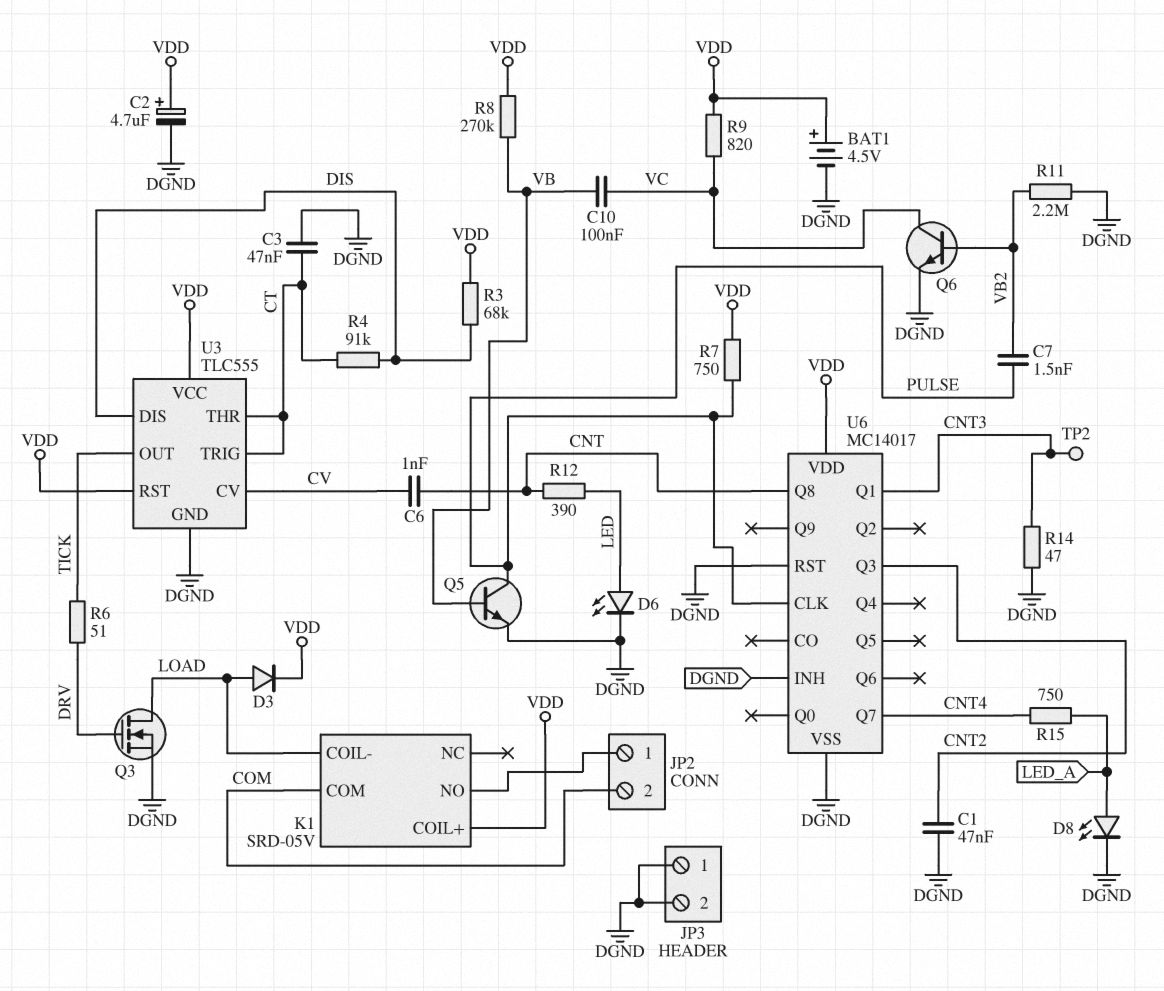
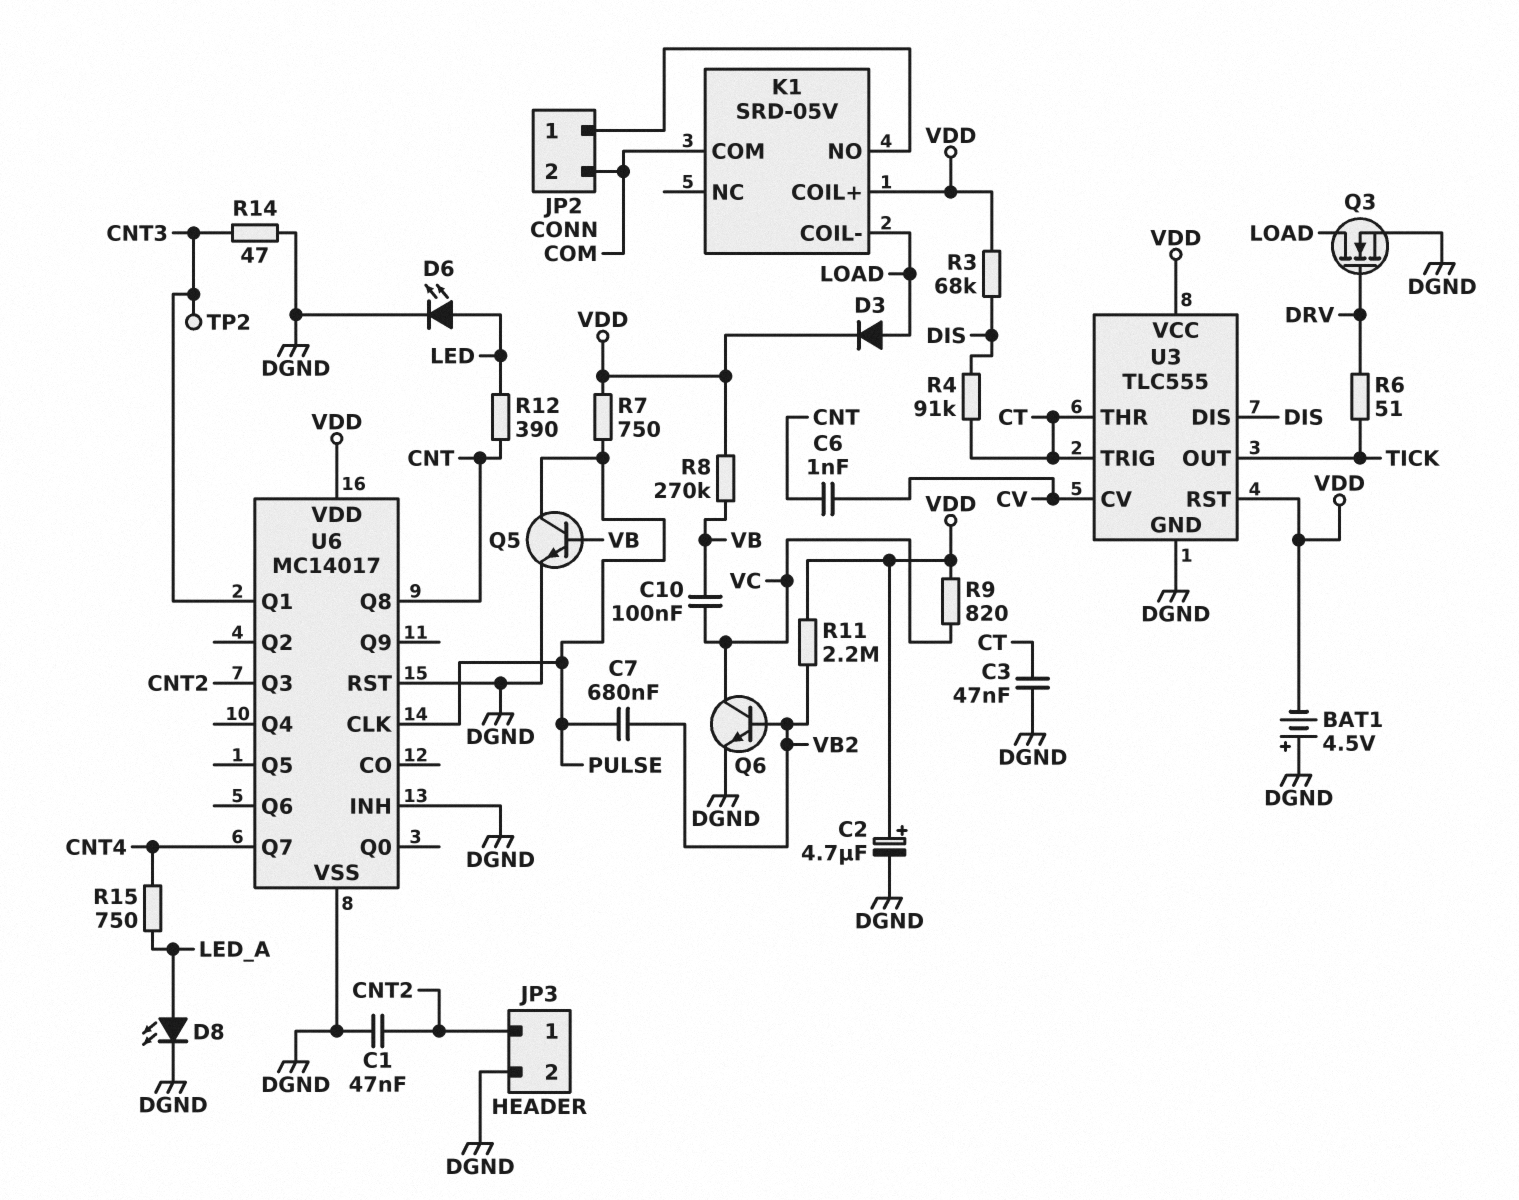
BAT1: 4.5V (plus VDD, minus DGND) -> 4.5V (plus DGND, minus VDD)
C7: 1.5nF (PULSE, VB2) -> 680nF (PULSE, VB2)
JP3 pin 1: DGND -> CNT2
R11: 2.2M (DGND, VB2) -> 2.2M (VB2, VDD)

